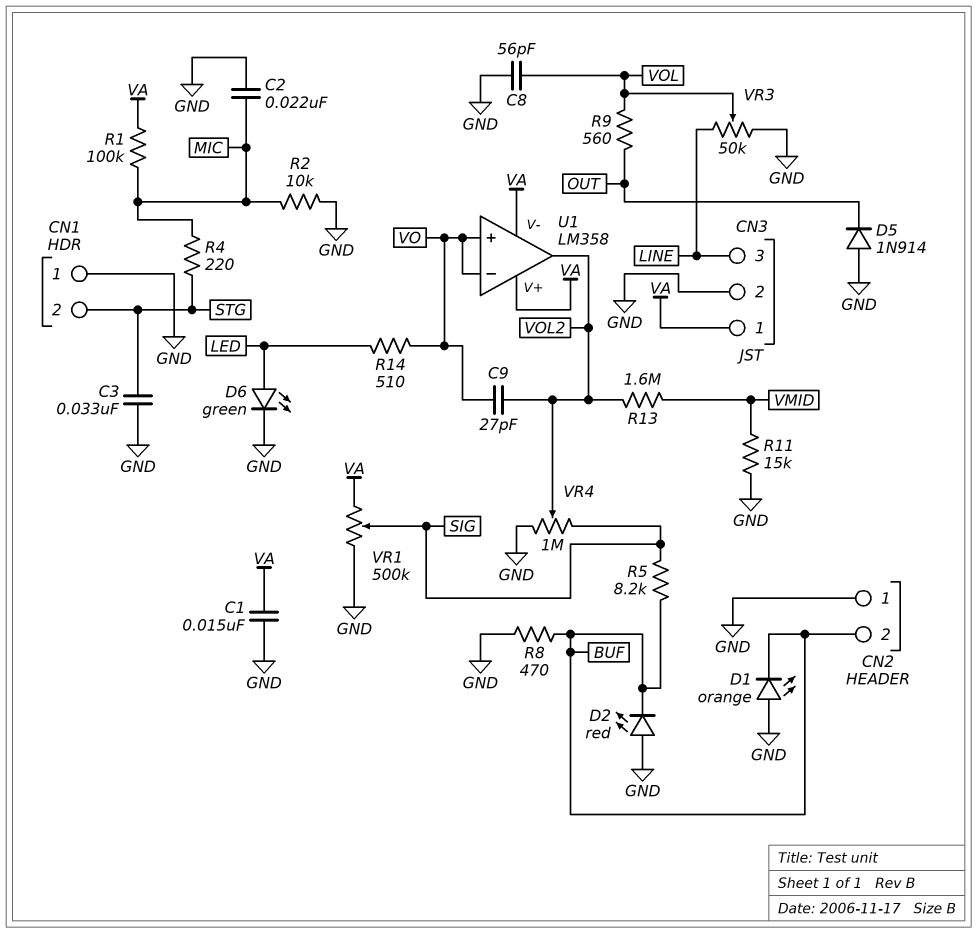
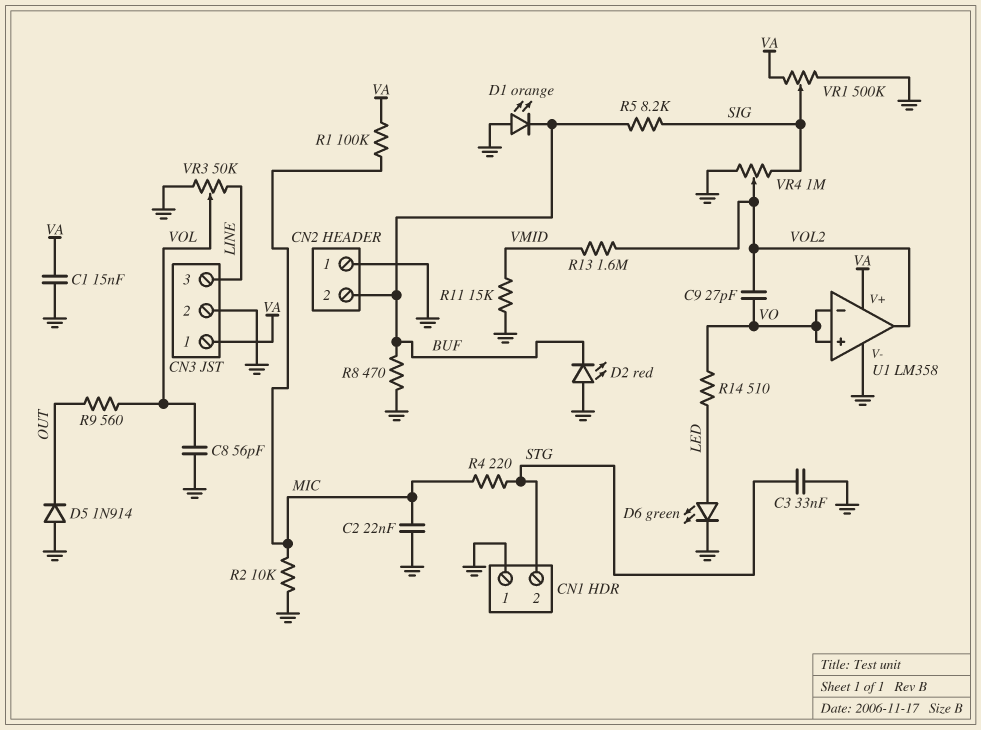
U1 pin V-: VA -> GND

